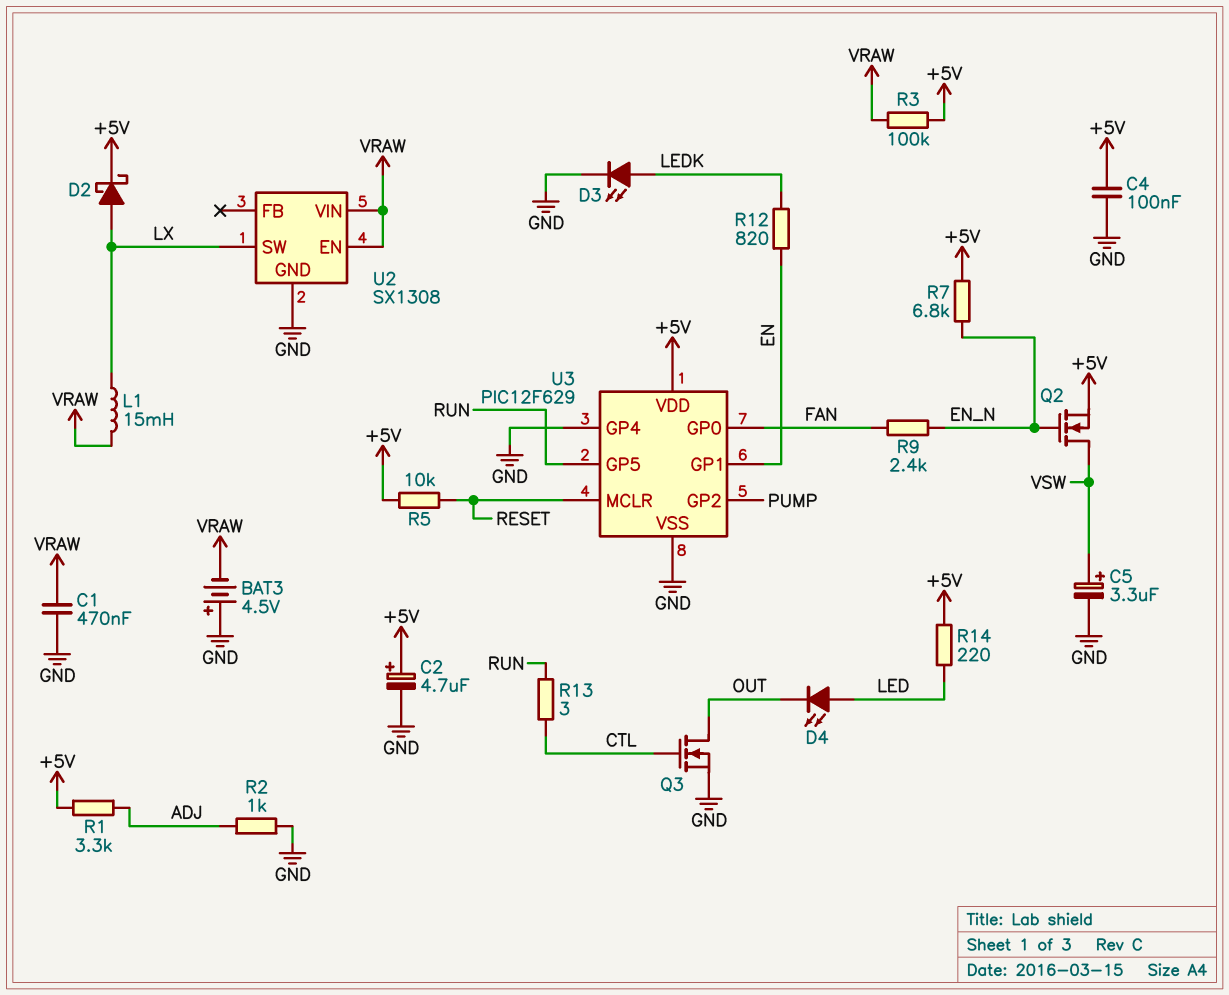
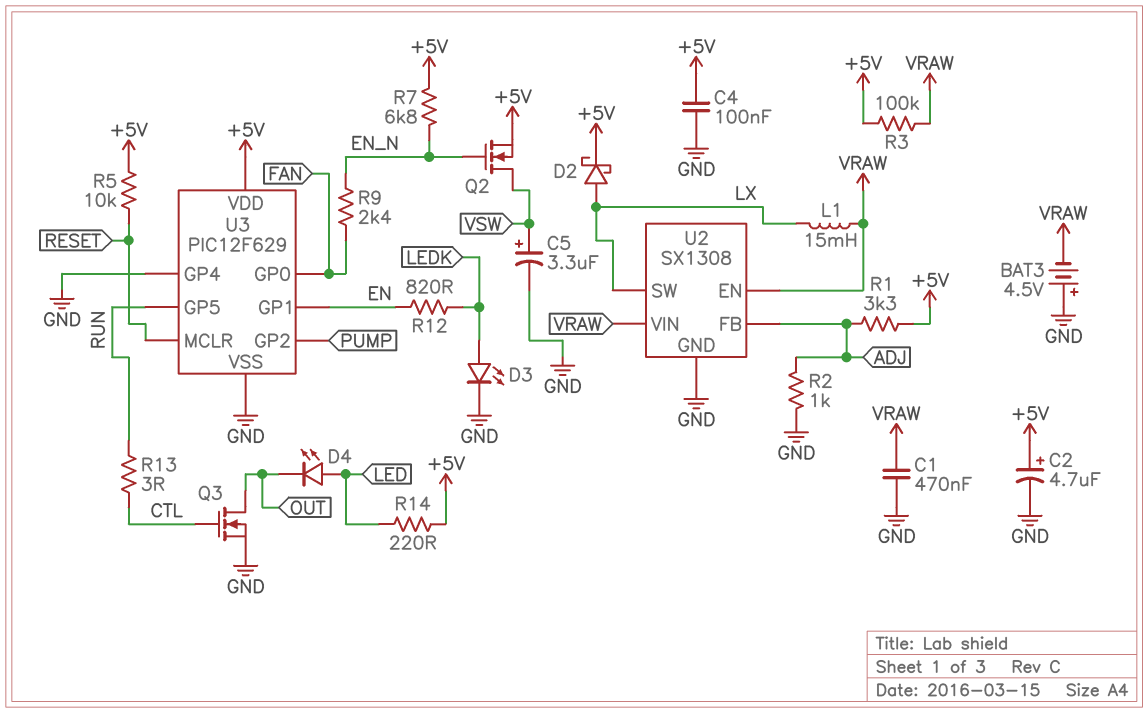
U2 pin FB: none -> ADJ

